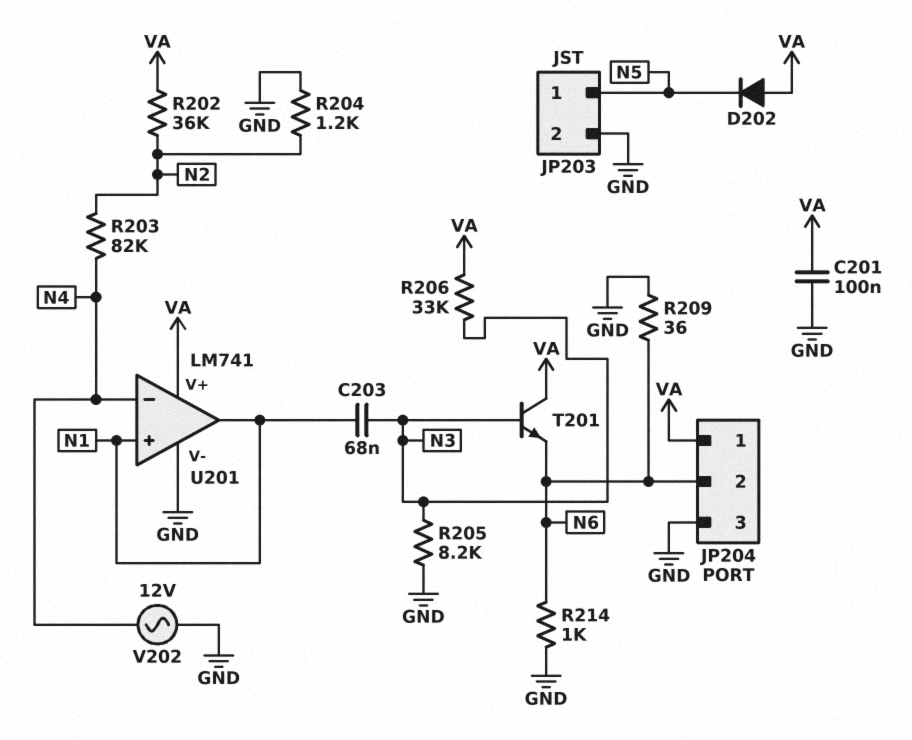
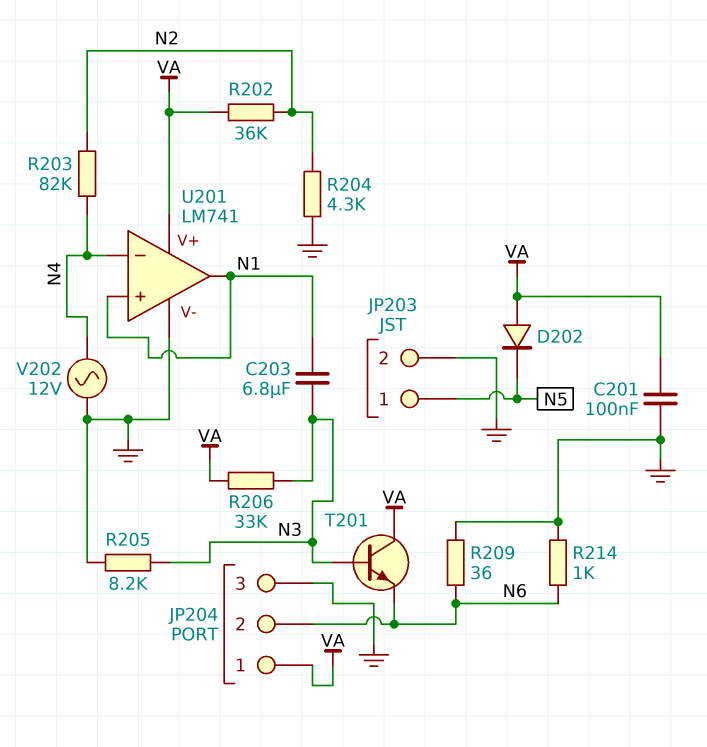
C203: 68nF (N1, N3) -> 6.8uF (N1, N3)
R204: 1.2k (GND, N2) -> 4.3k (GND, N2)

